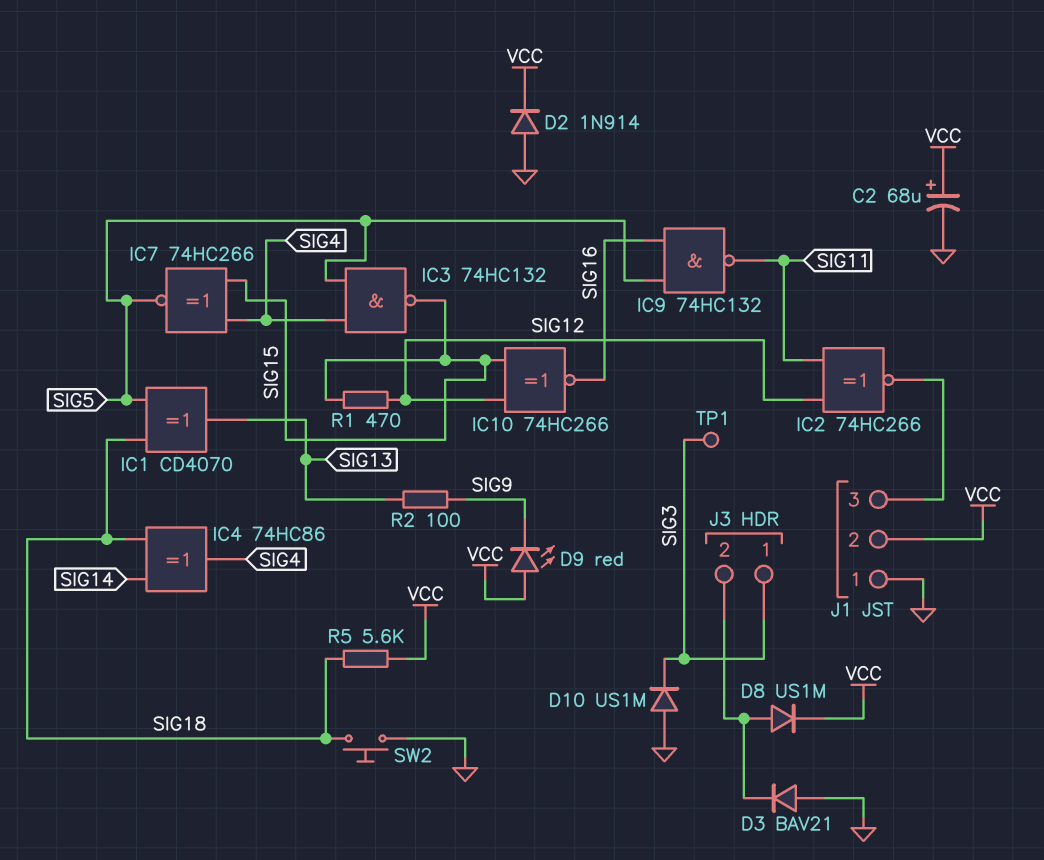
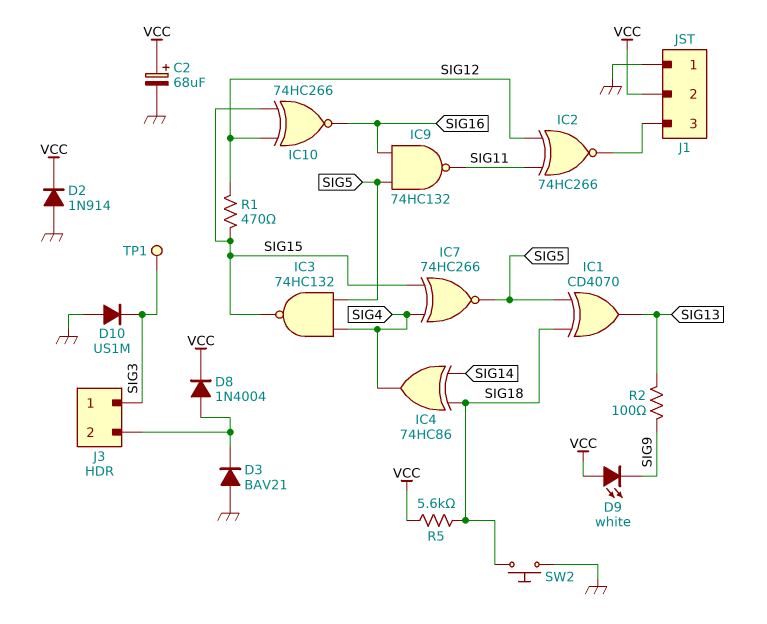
D8: diode US1M (A J3/2, K VCC) -> diode 1N4004 (A J3/2, K VCC)
D9: LED red (A VCC, K SIG9) -> LED white (A VCC, K SIG9)

